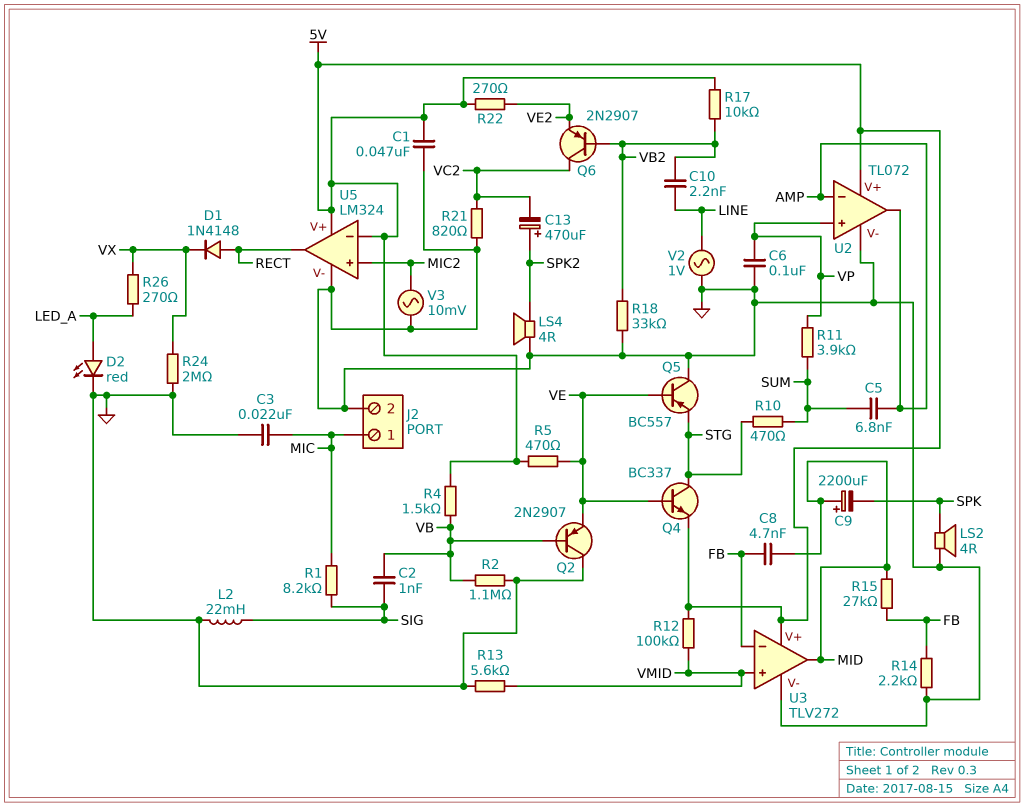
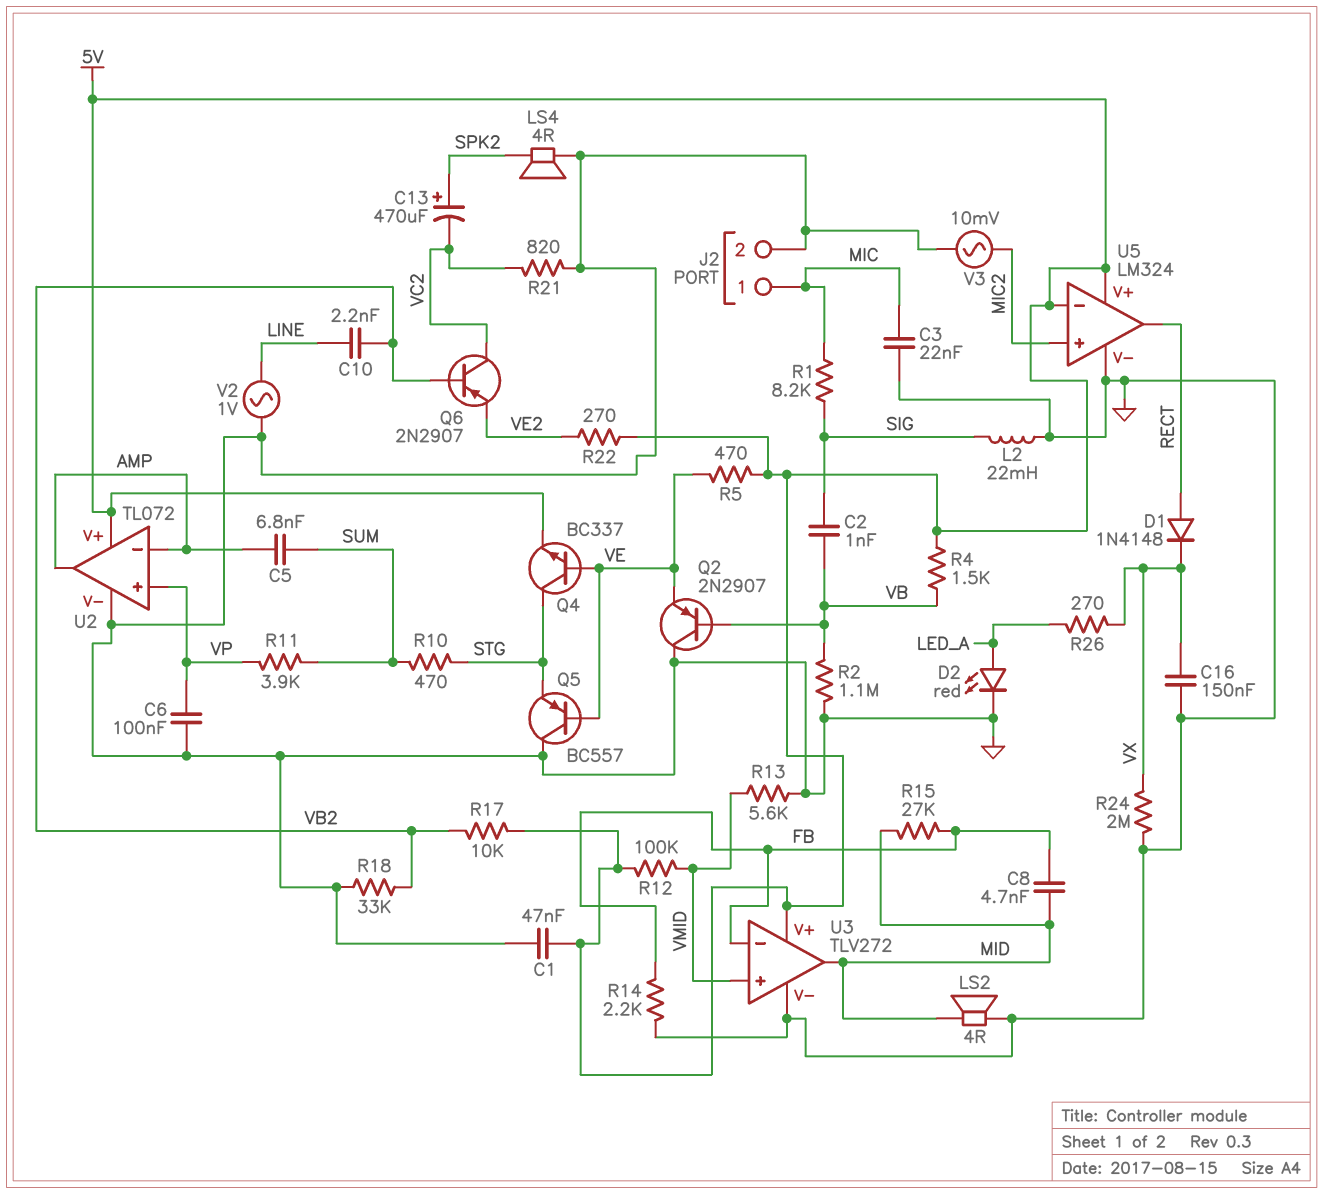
C9: 2200uF (plus MID, minus SPK) -> none
C16: none -> 150nF (GND, VX)
LS2: speaker 4R (GND, SPK) -> speaker 4R (GND, MID)

